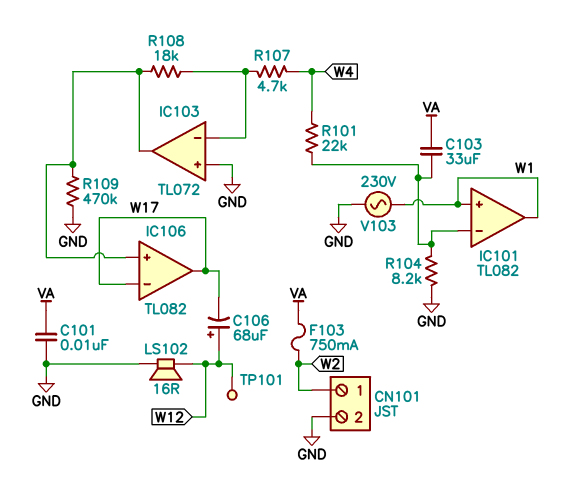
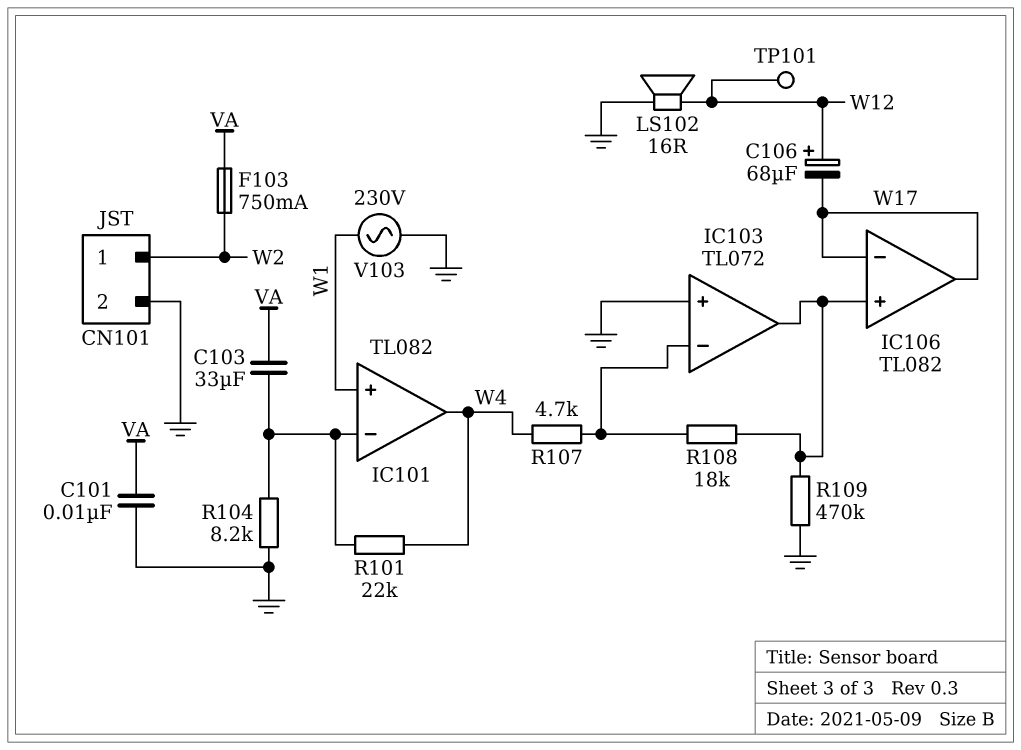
IC101 pin out: W1 -> W4

